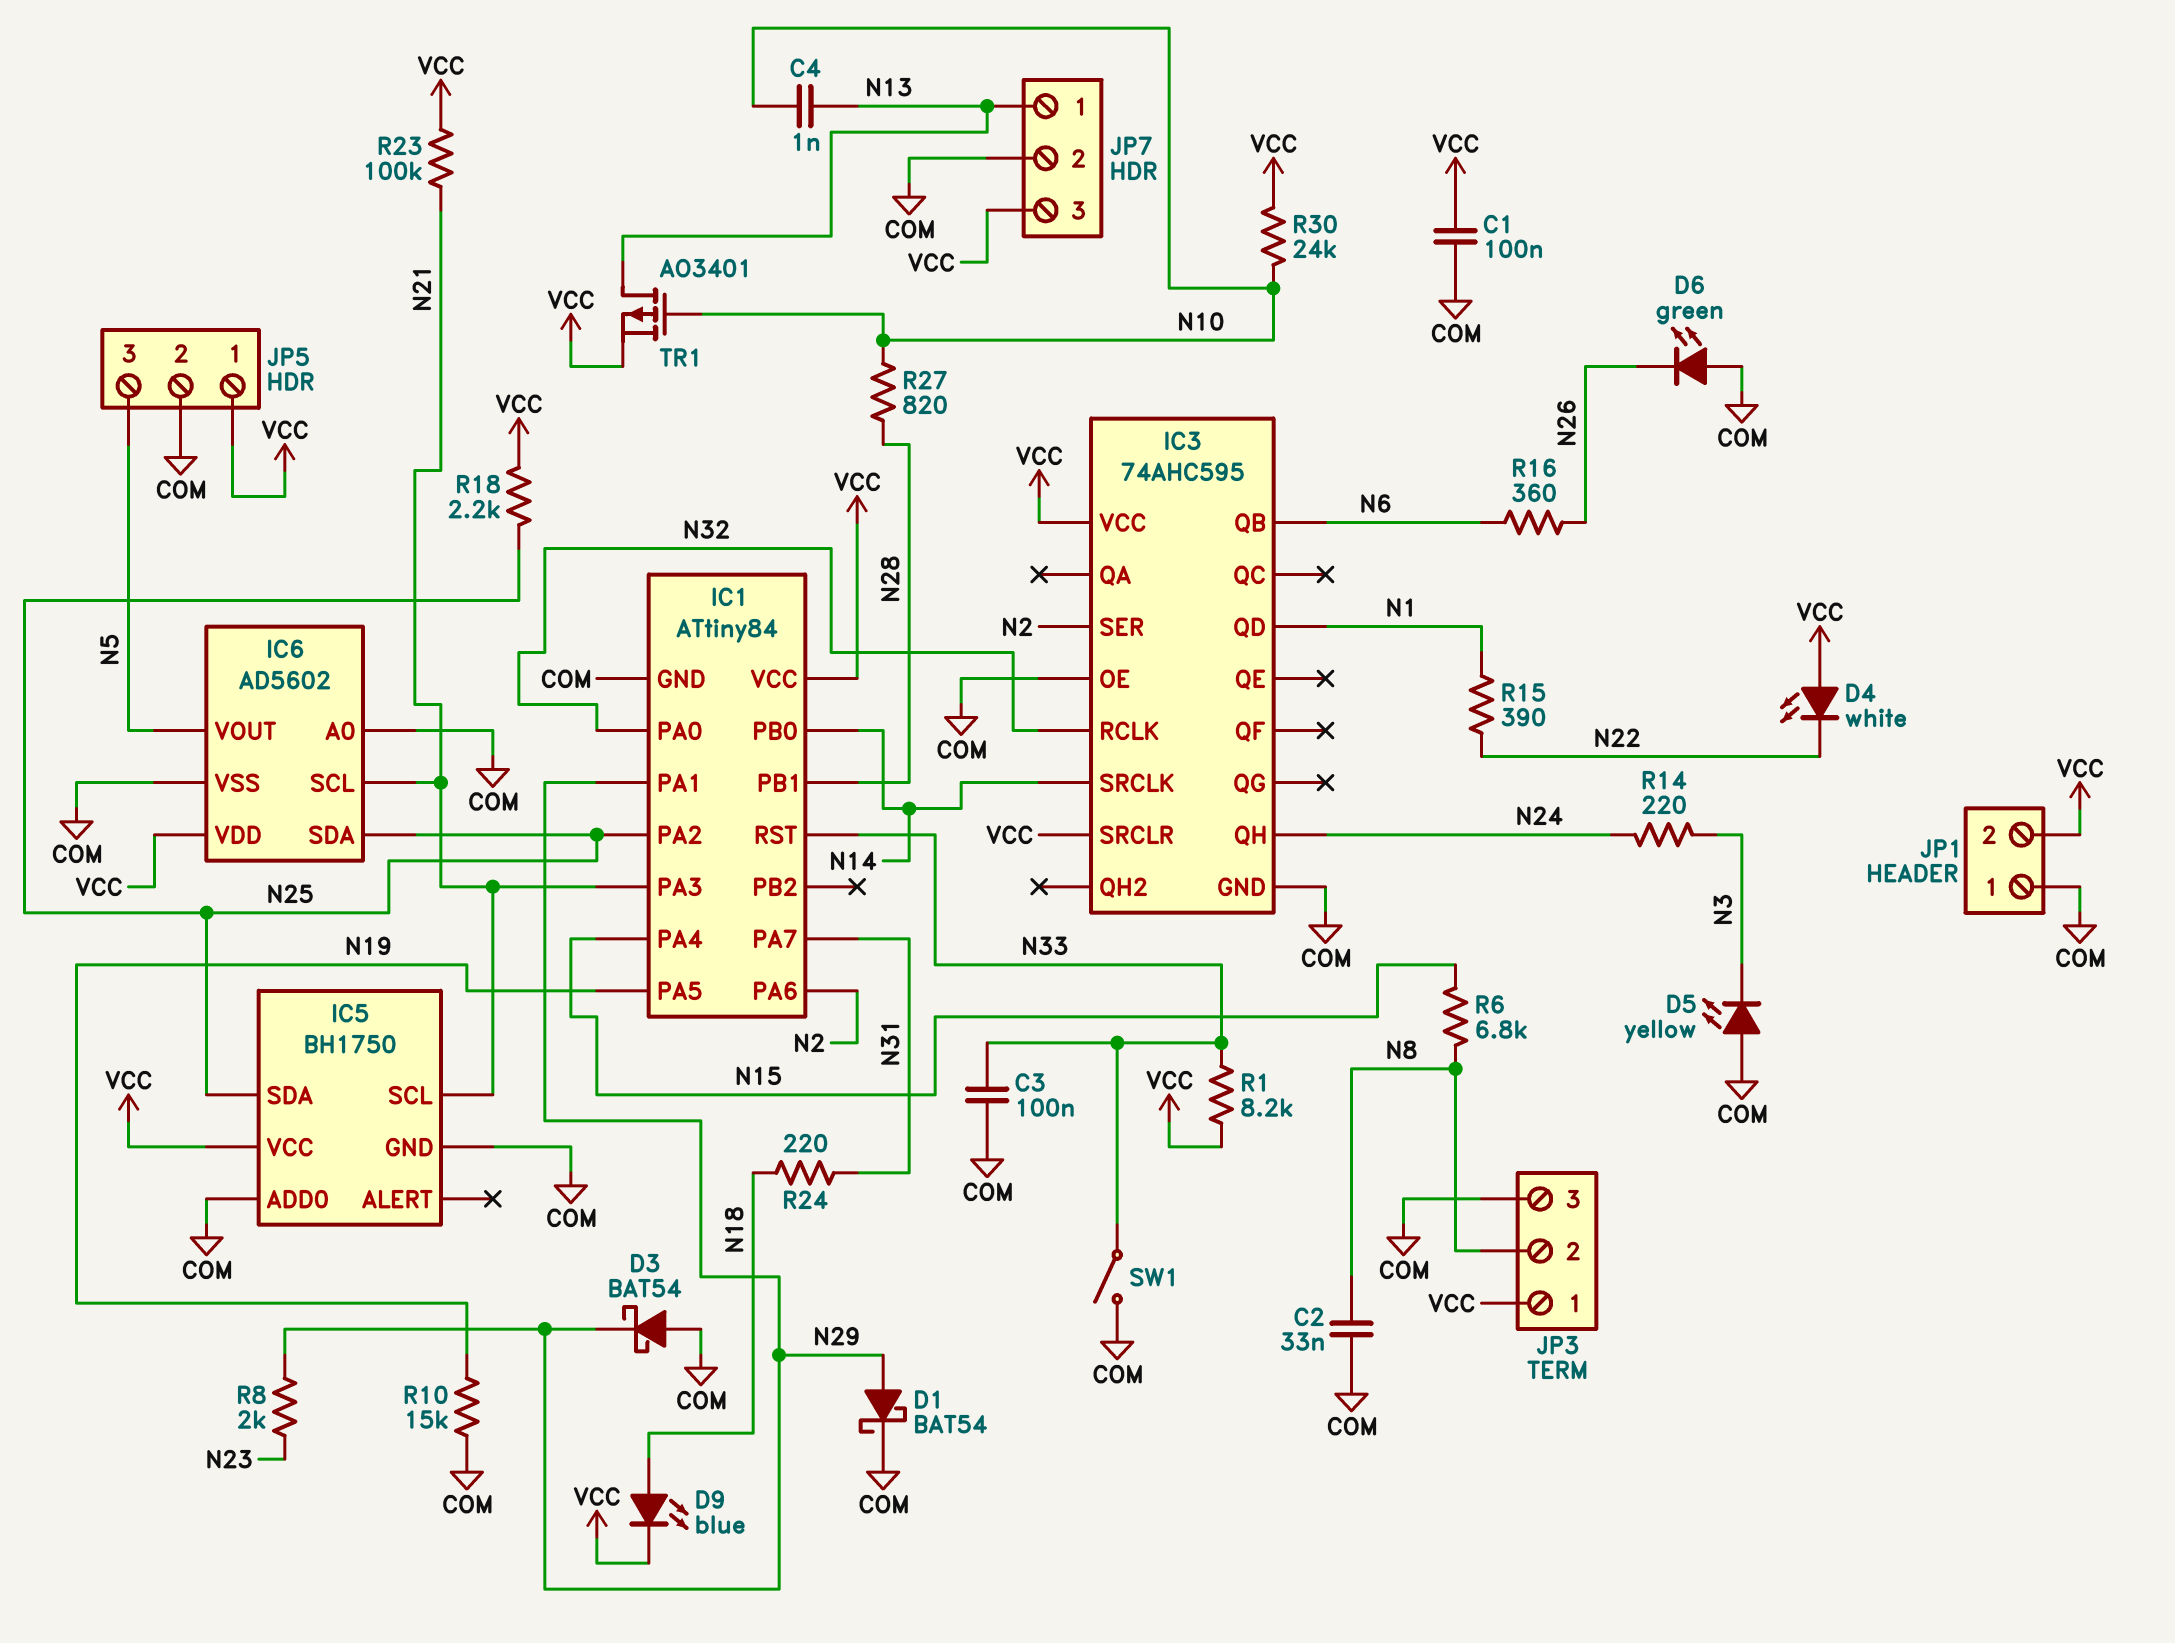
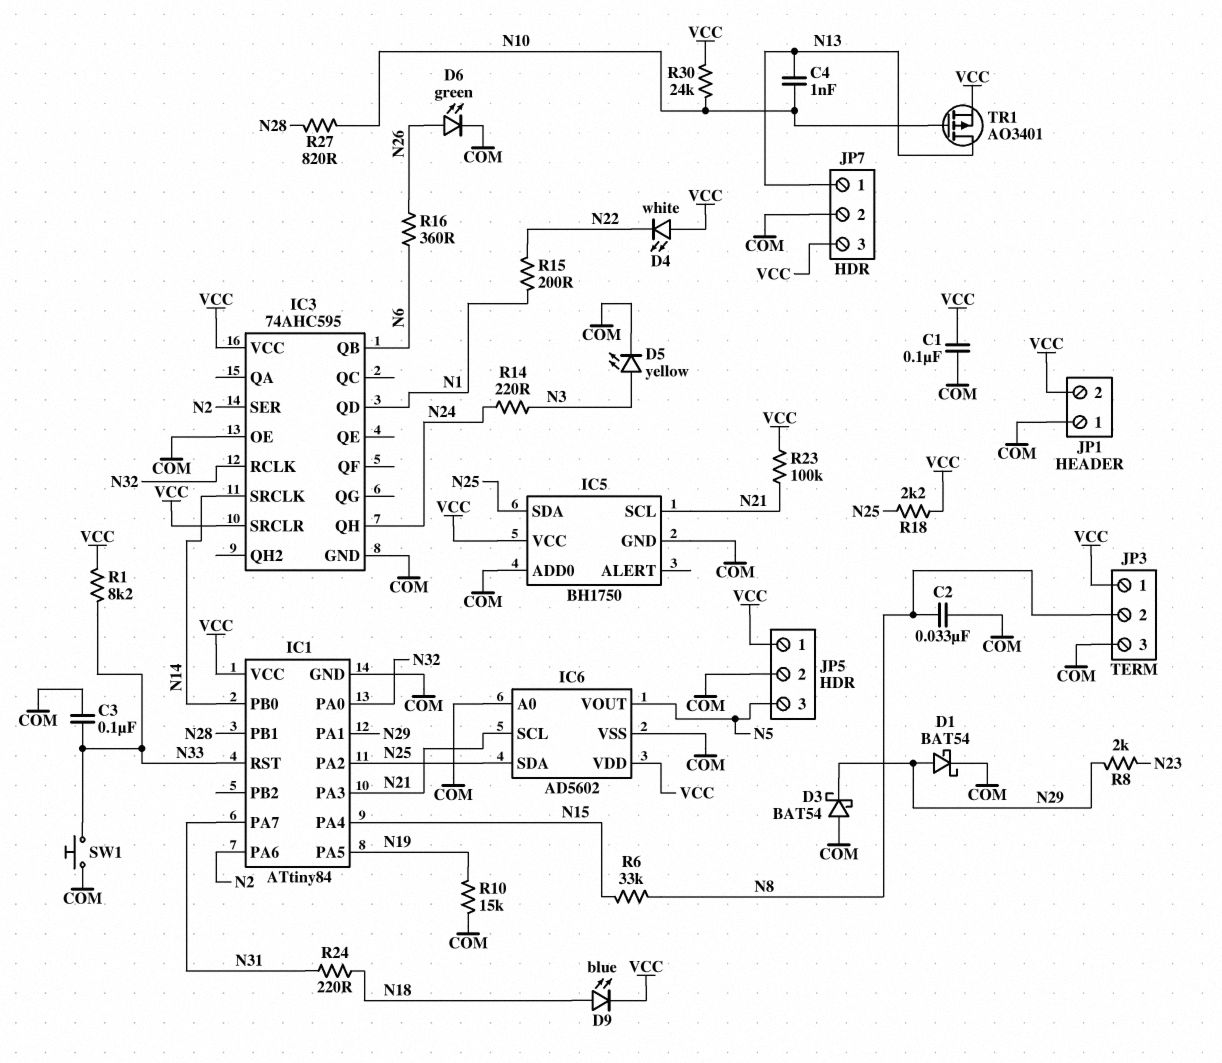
D5: LED yellow (A COM, K N3) -> LED yellow (A N3, K COM)
D6: LED green (A COM, K N26) -> LED green (A N26, K COM)
R6: 6.8k (N8, N15) -> 33k (N8, N15)
R15: 390 (N1, N22) -> 200 (N1, N22)
SW1: switch (COM, N33) -> button (COM, N33)

